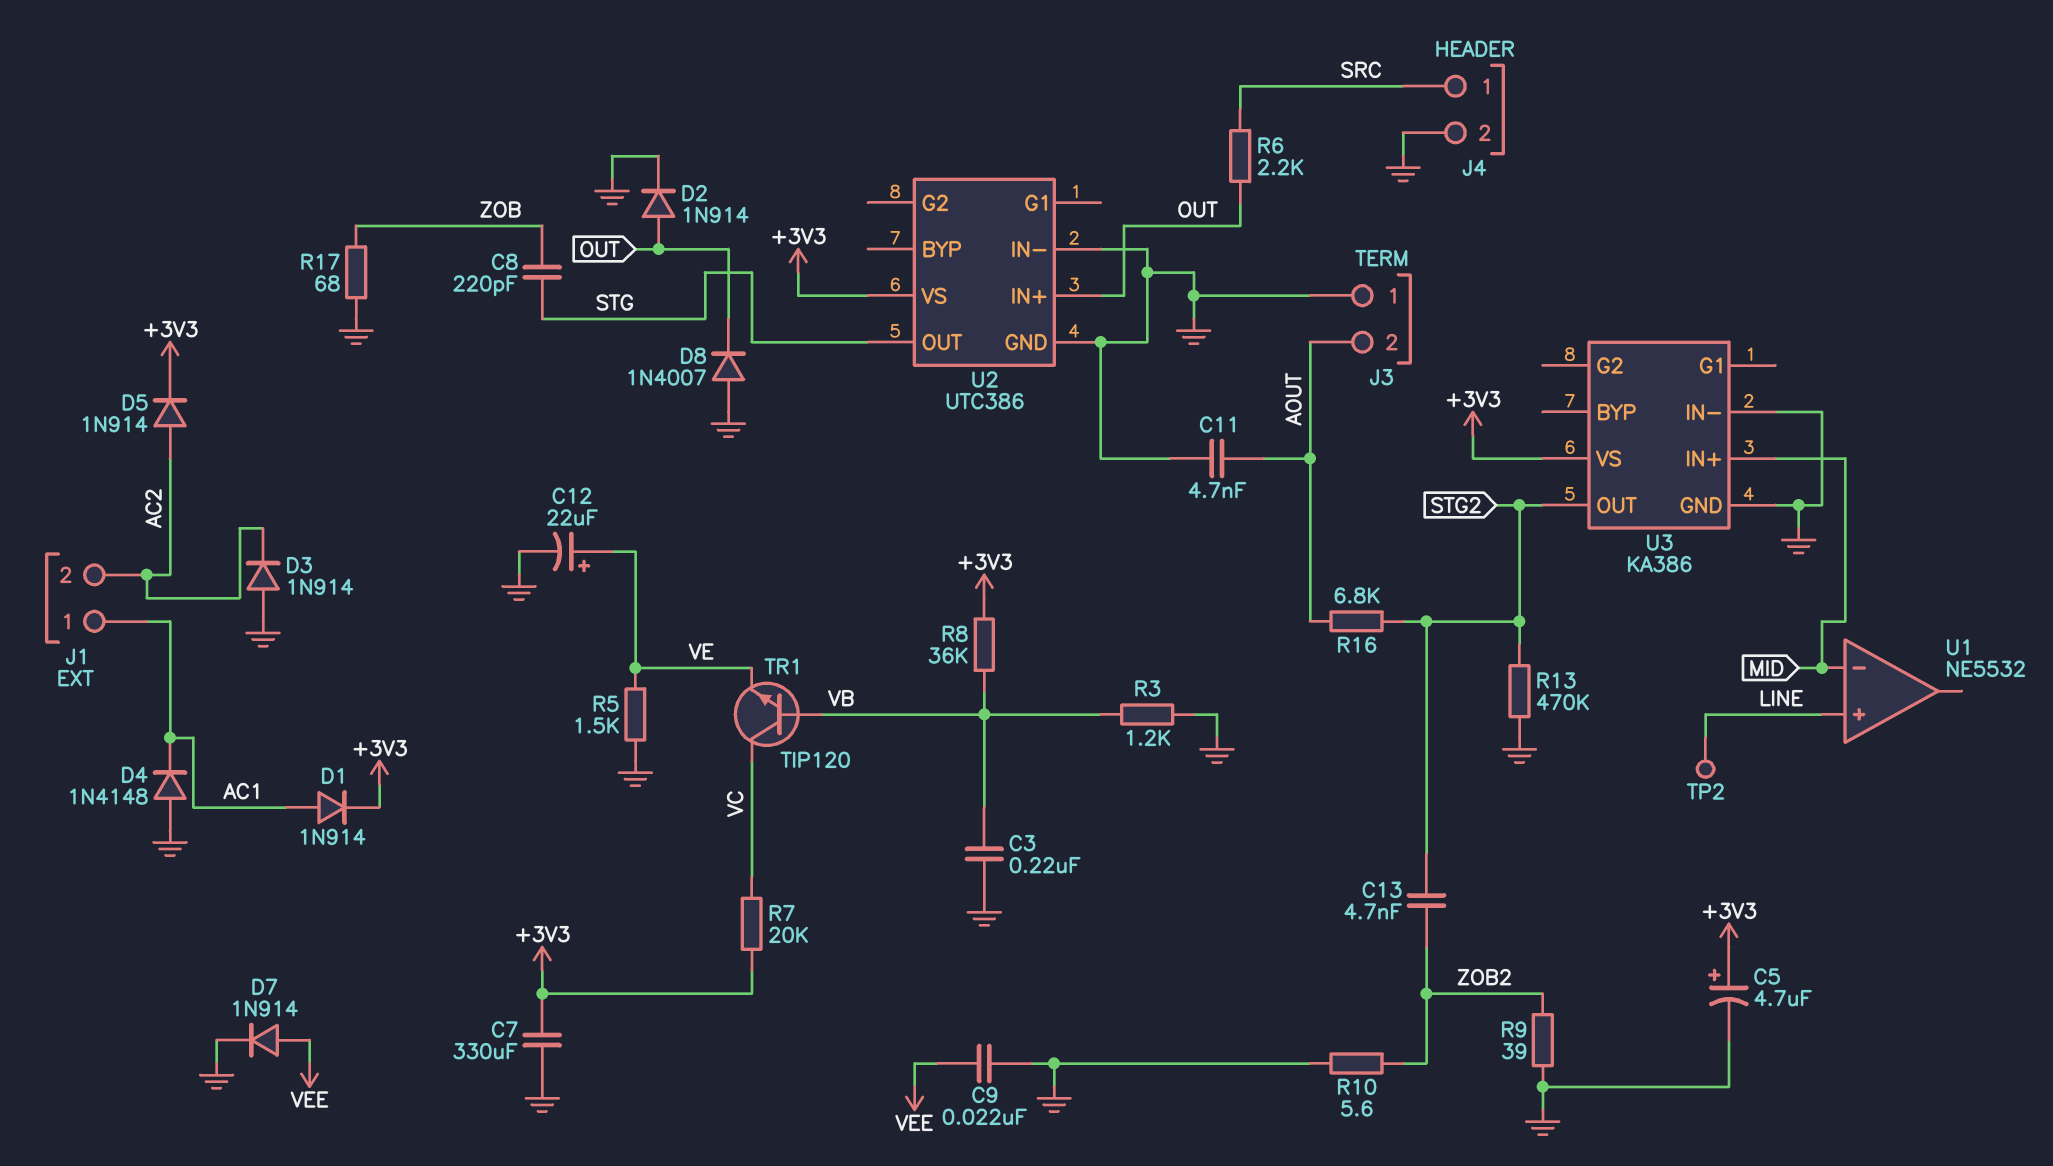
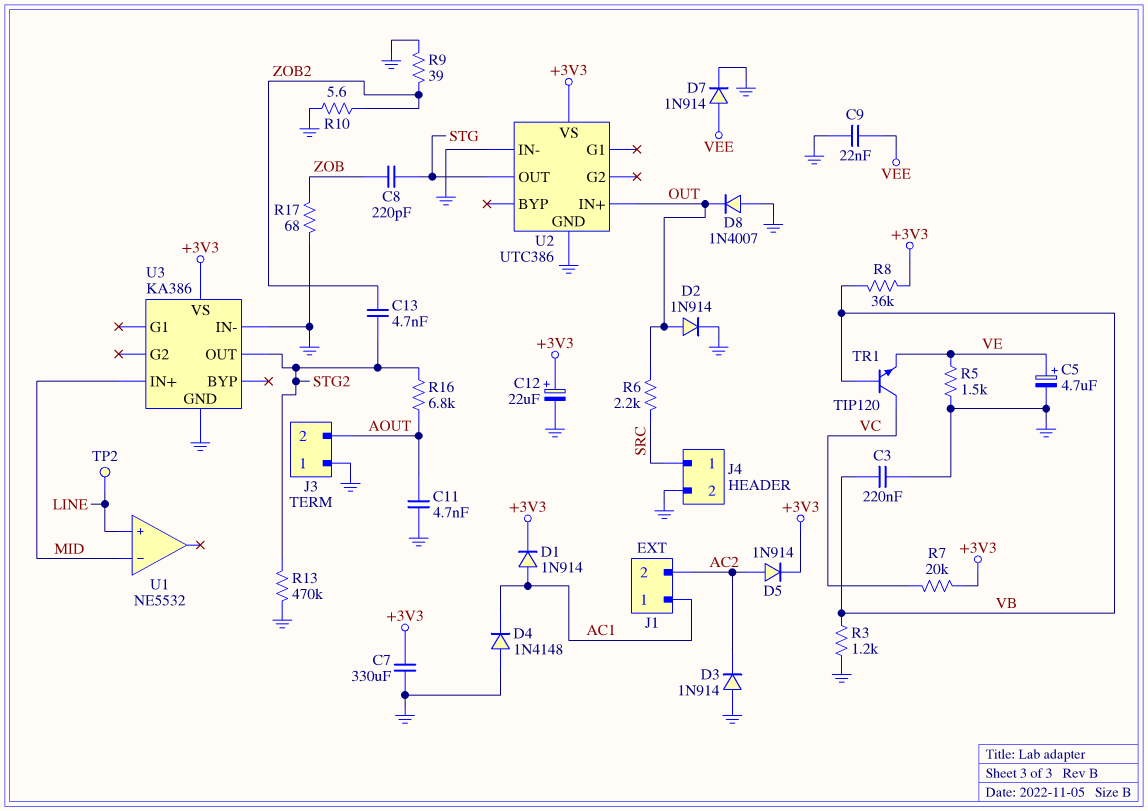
C5: 4.7uF (plus +3V3, minus GND) -> 4.7uF (plus VE, minus GND)
C12: 22uF (plus VE, minus GND) -> 22uF (plus +3V3, minus GND)

